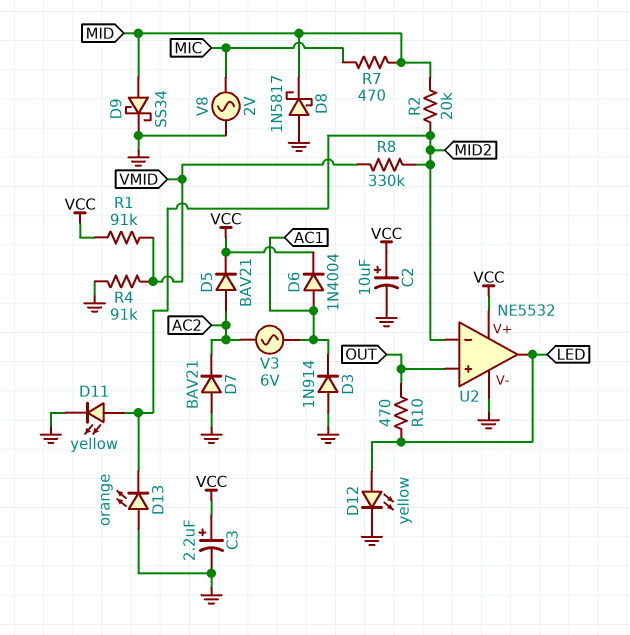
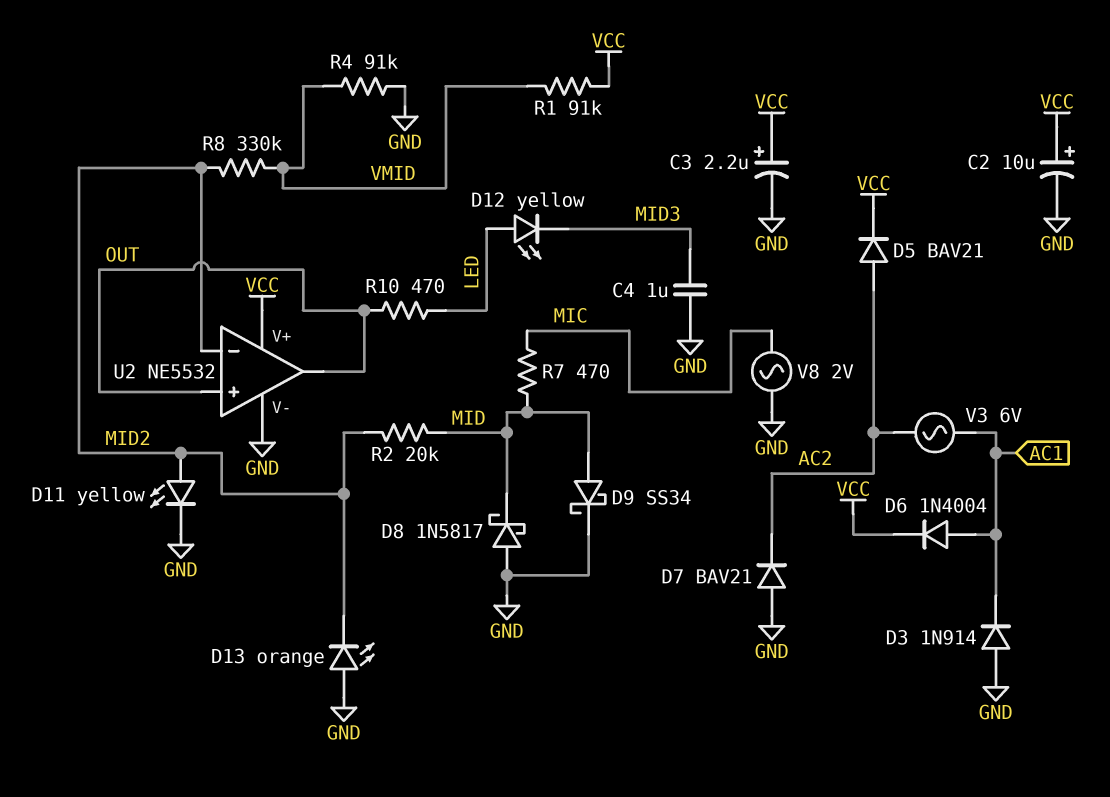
C4: none -> 1uF (GND, MID3)
D12: LED yellow (A LED, K GND) -> LED yellow (A LED, K MID3)
U2 pin out: LED -> OUT

